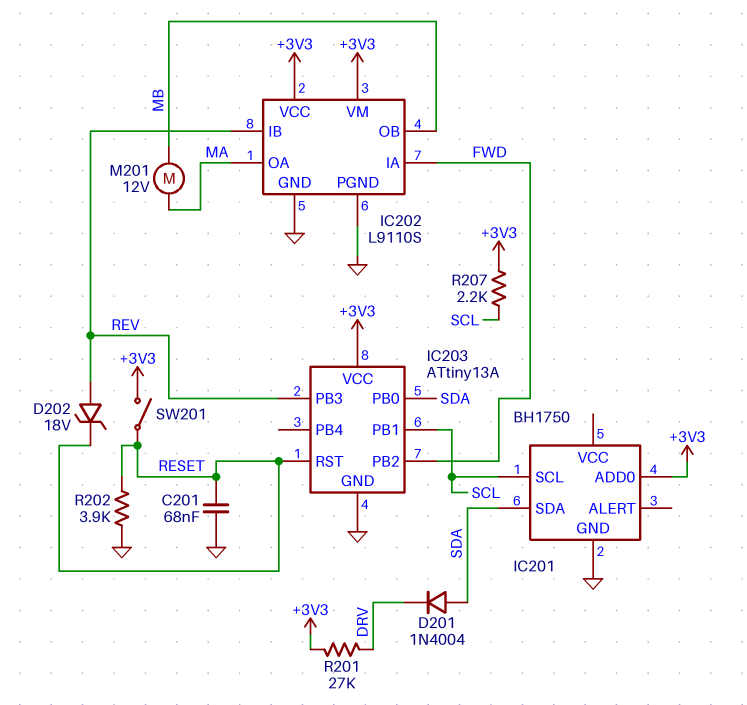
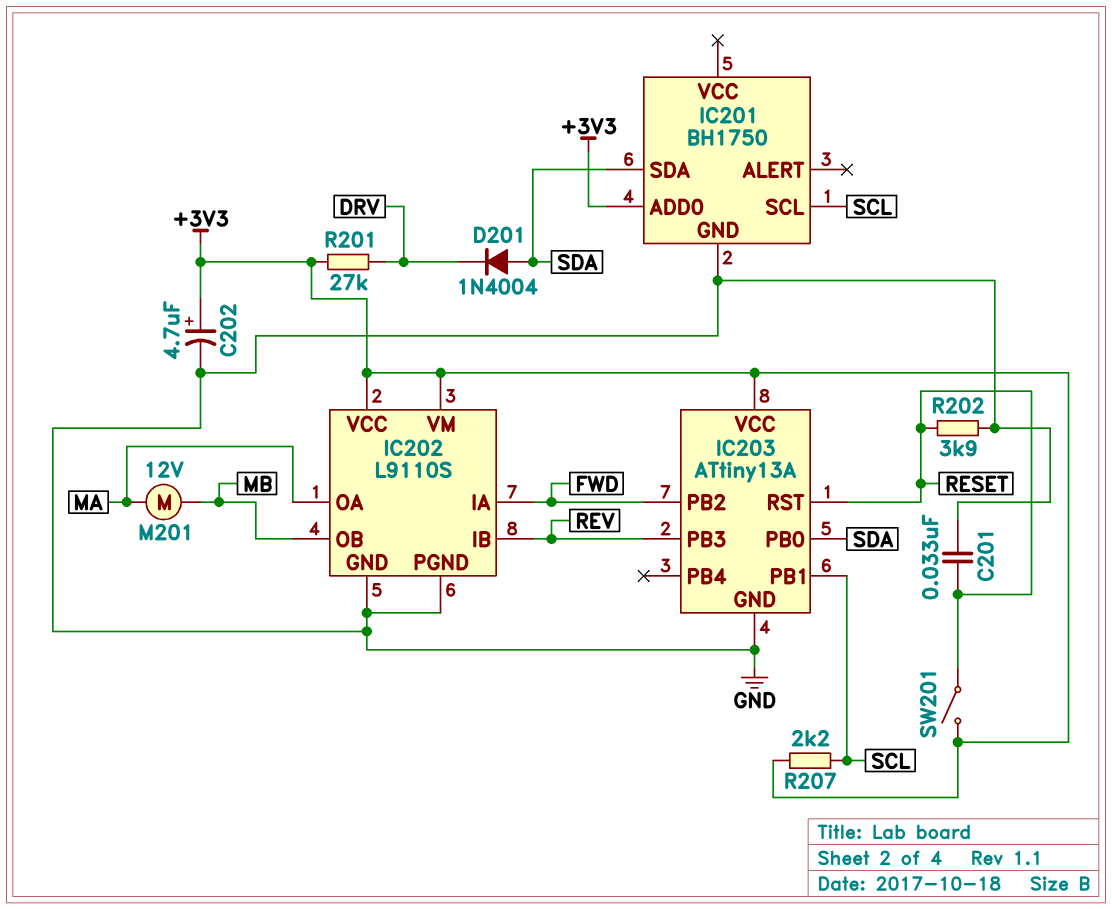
C201: 68nF (GND, RESET) -> 33nF (GND, RESET)
C202: none -> 4.7uF (plus +3V3, minus GND)
D202: zener 18V (A REV, K RESET) -> none

